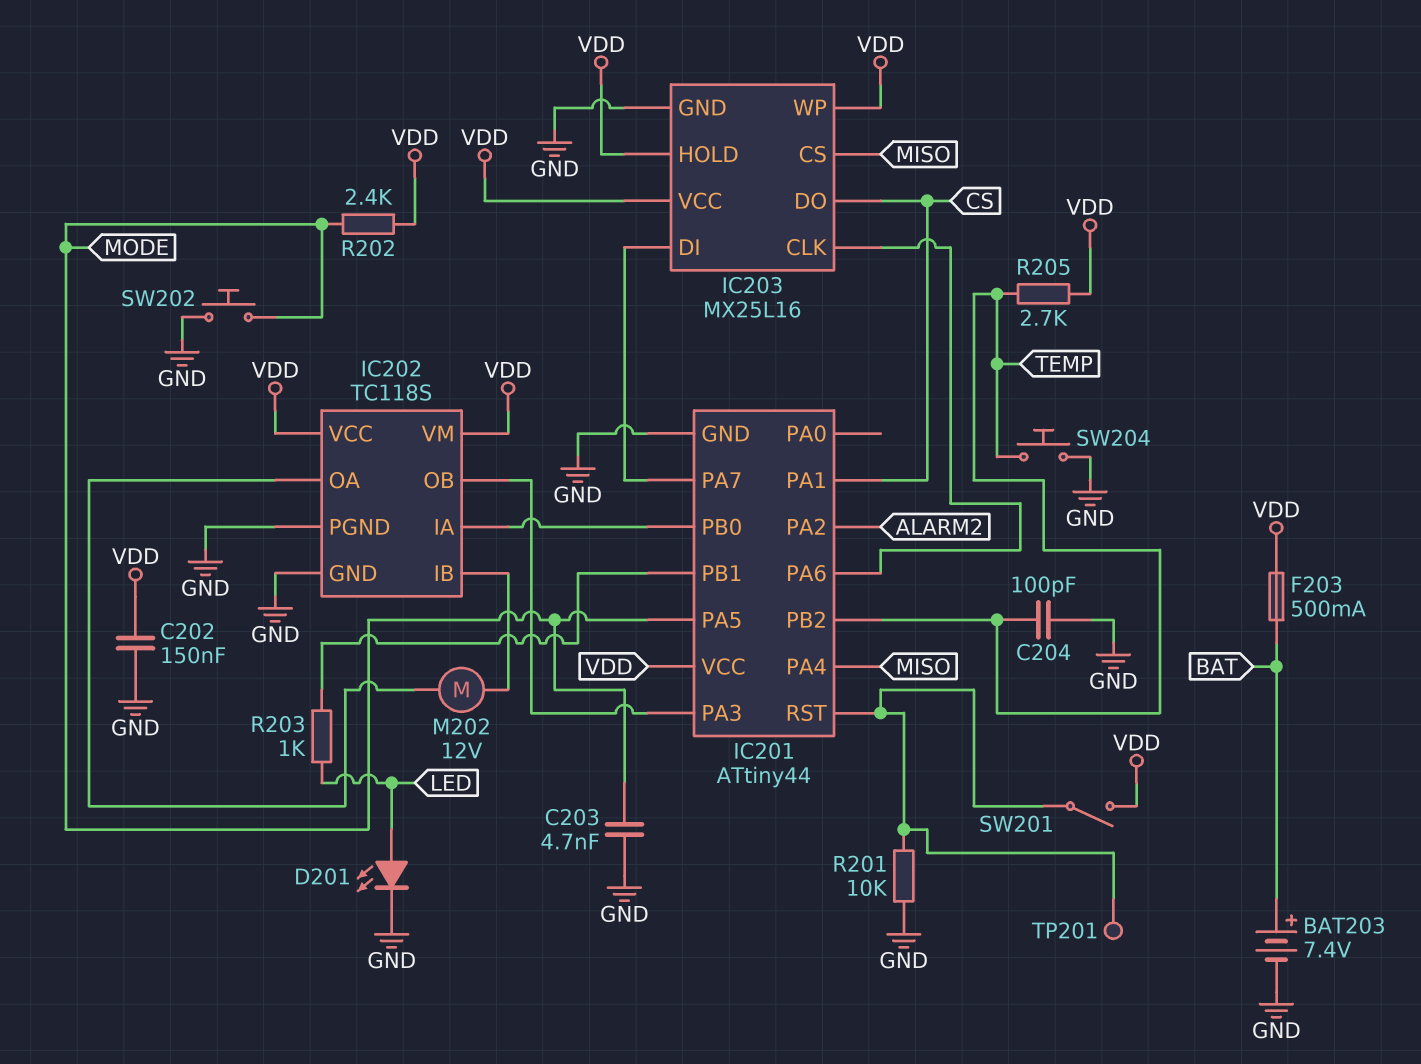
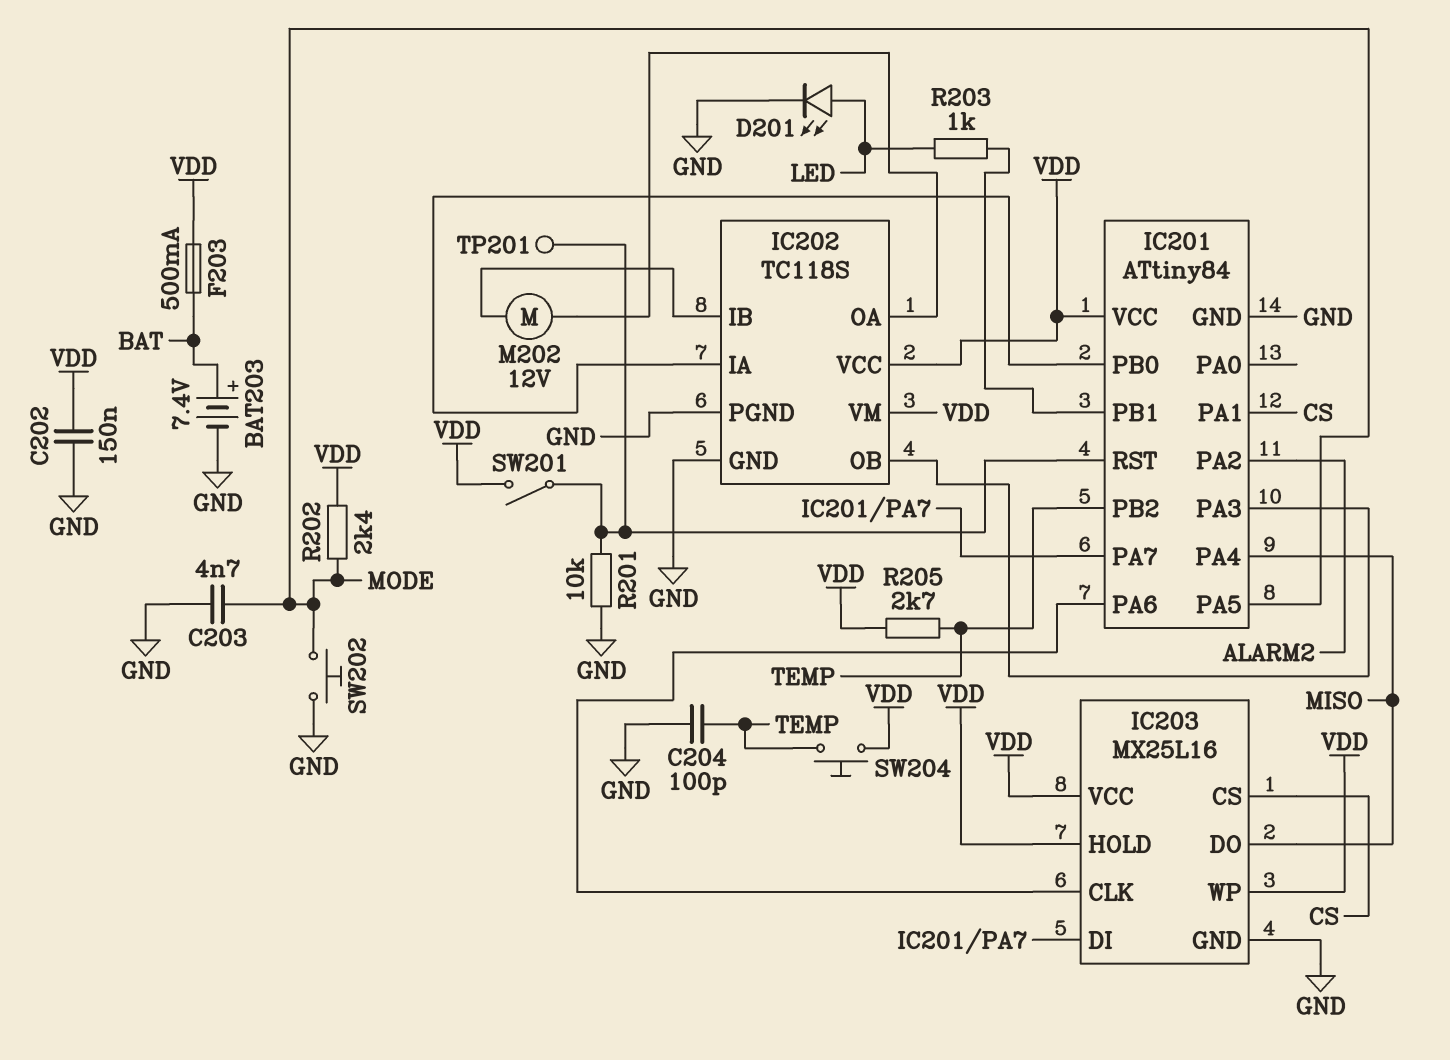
IC201: ATtiny44 -> ATtiny84
IC203 pin CS: MISO -> CS
IC203 pin DO: CS -> MISO
SW204: button (GND, TEMP) -> button (TEMP, VDD)

